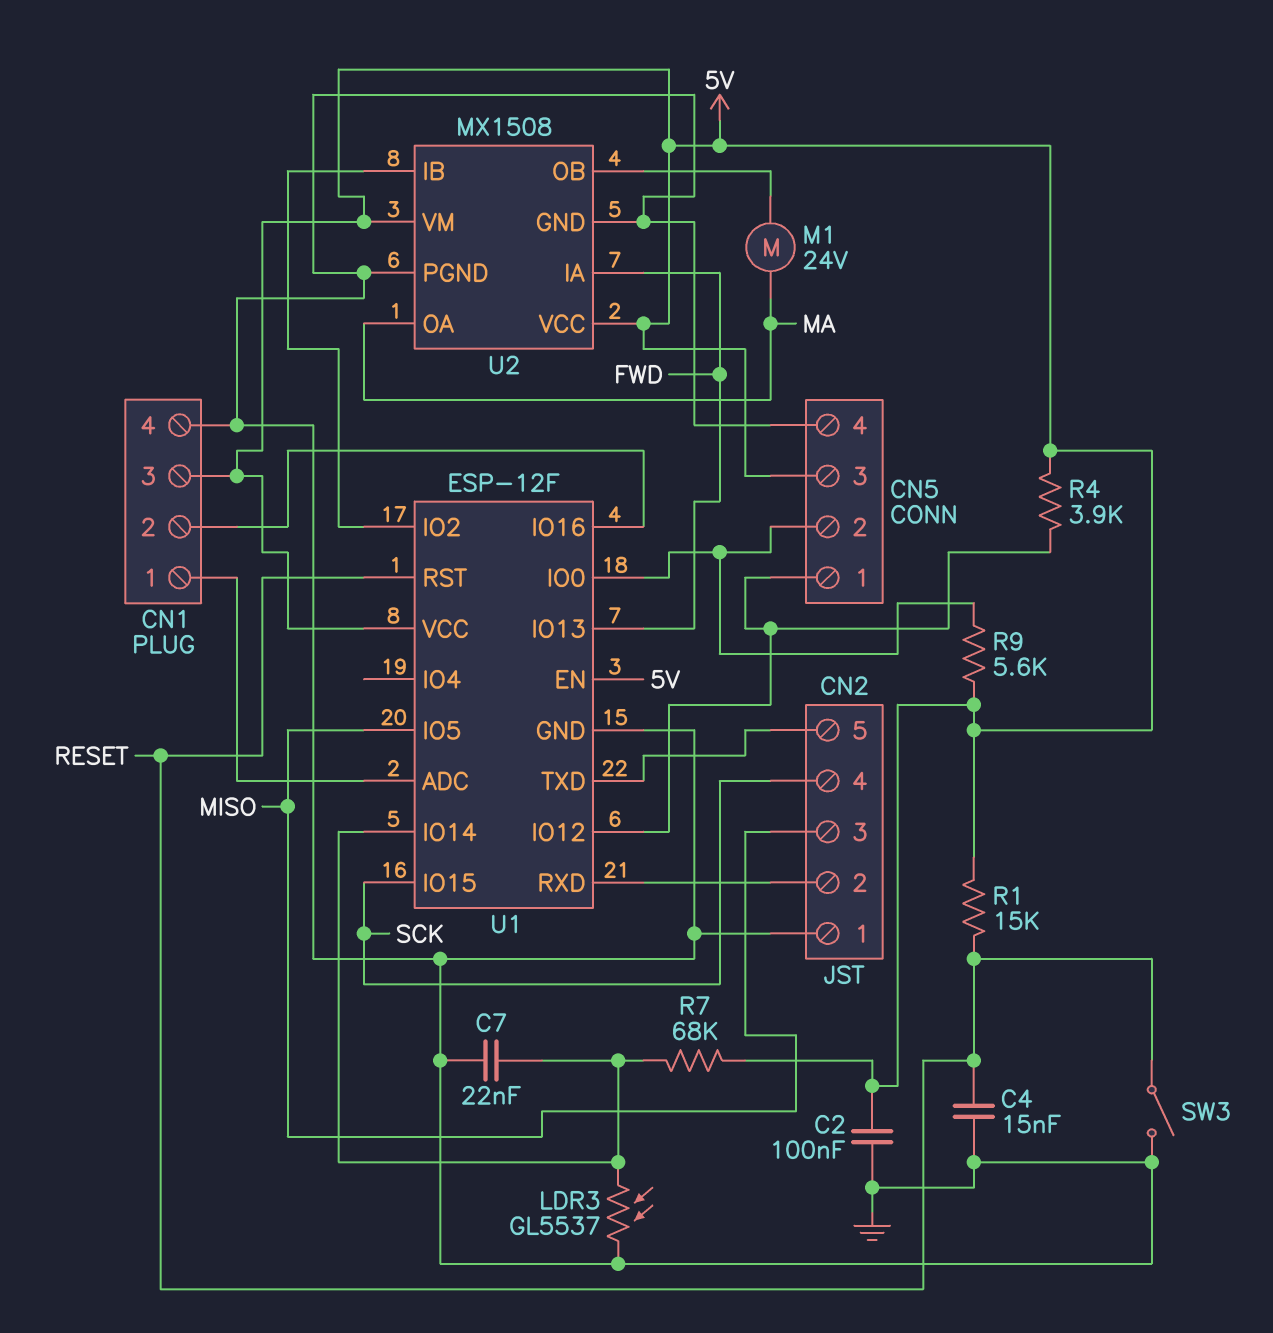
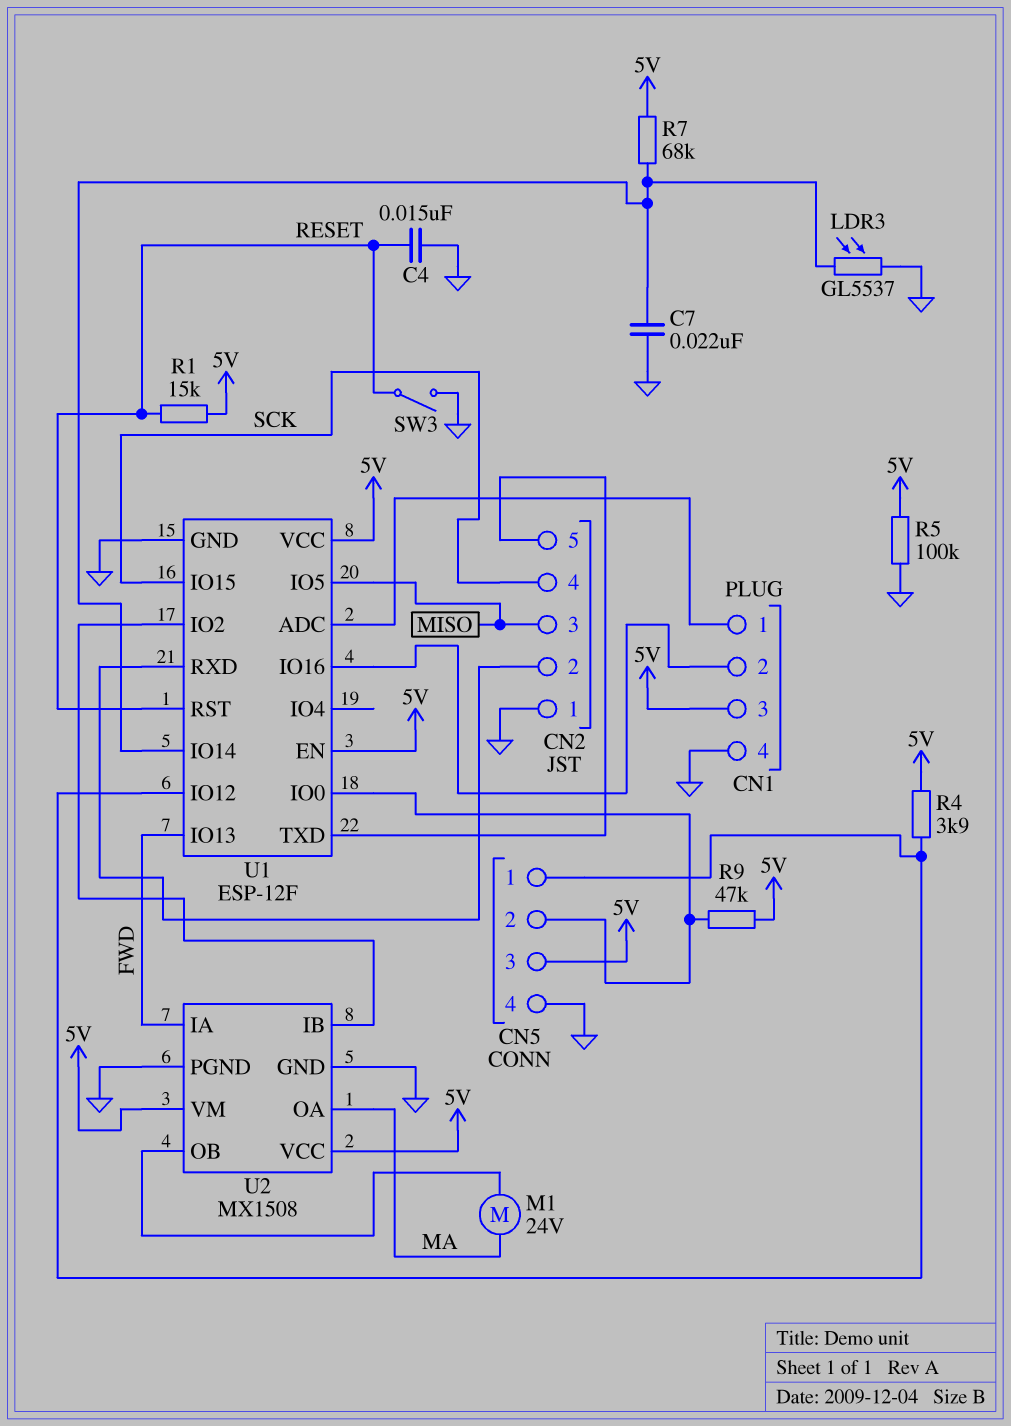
C2: 100nF (5V, GND) -> none
R5: none -> 100k (5V, GND)
R9: 5.6k (5V, CN5/2) -> 47k (5V, CN5/2)

